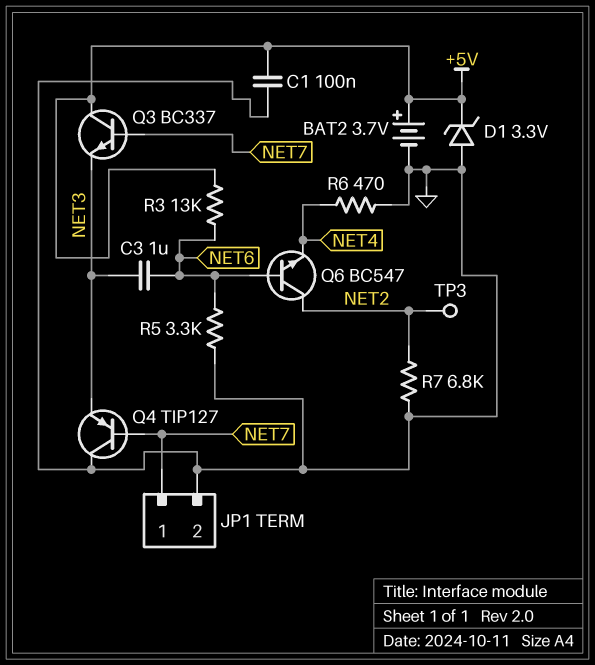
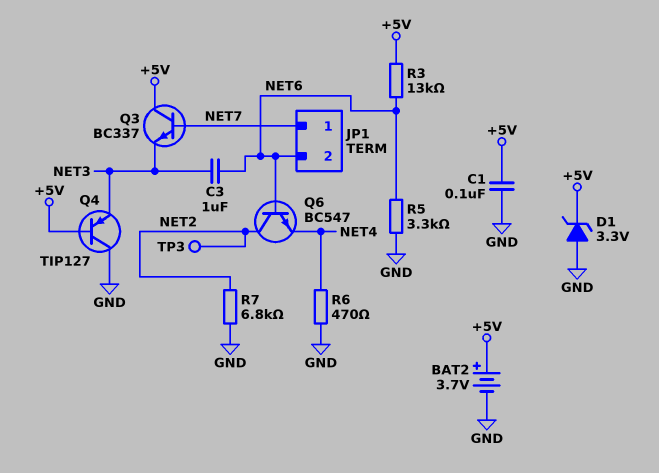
JP1 pin 2: GND -> NET6
Q4: PNP TIP127 (B NET7, C GND, E NET3) -> PNP TIP127 (B +5V, C GND, E NET3)

